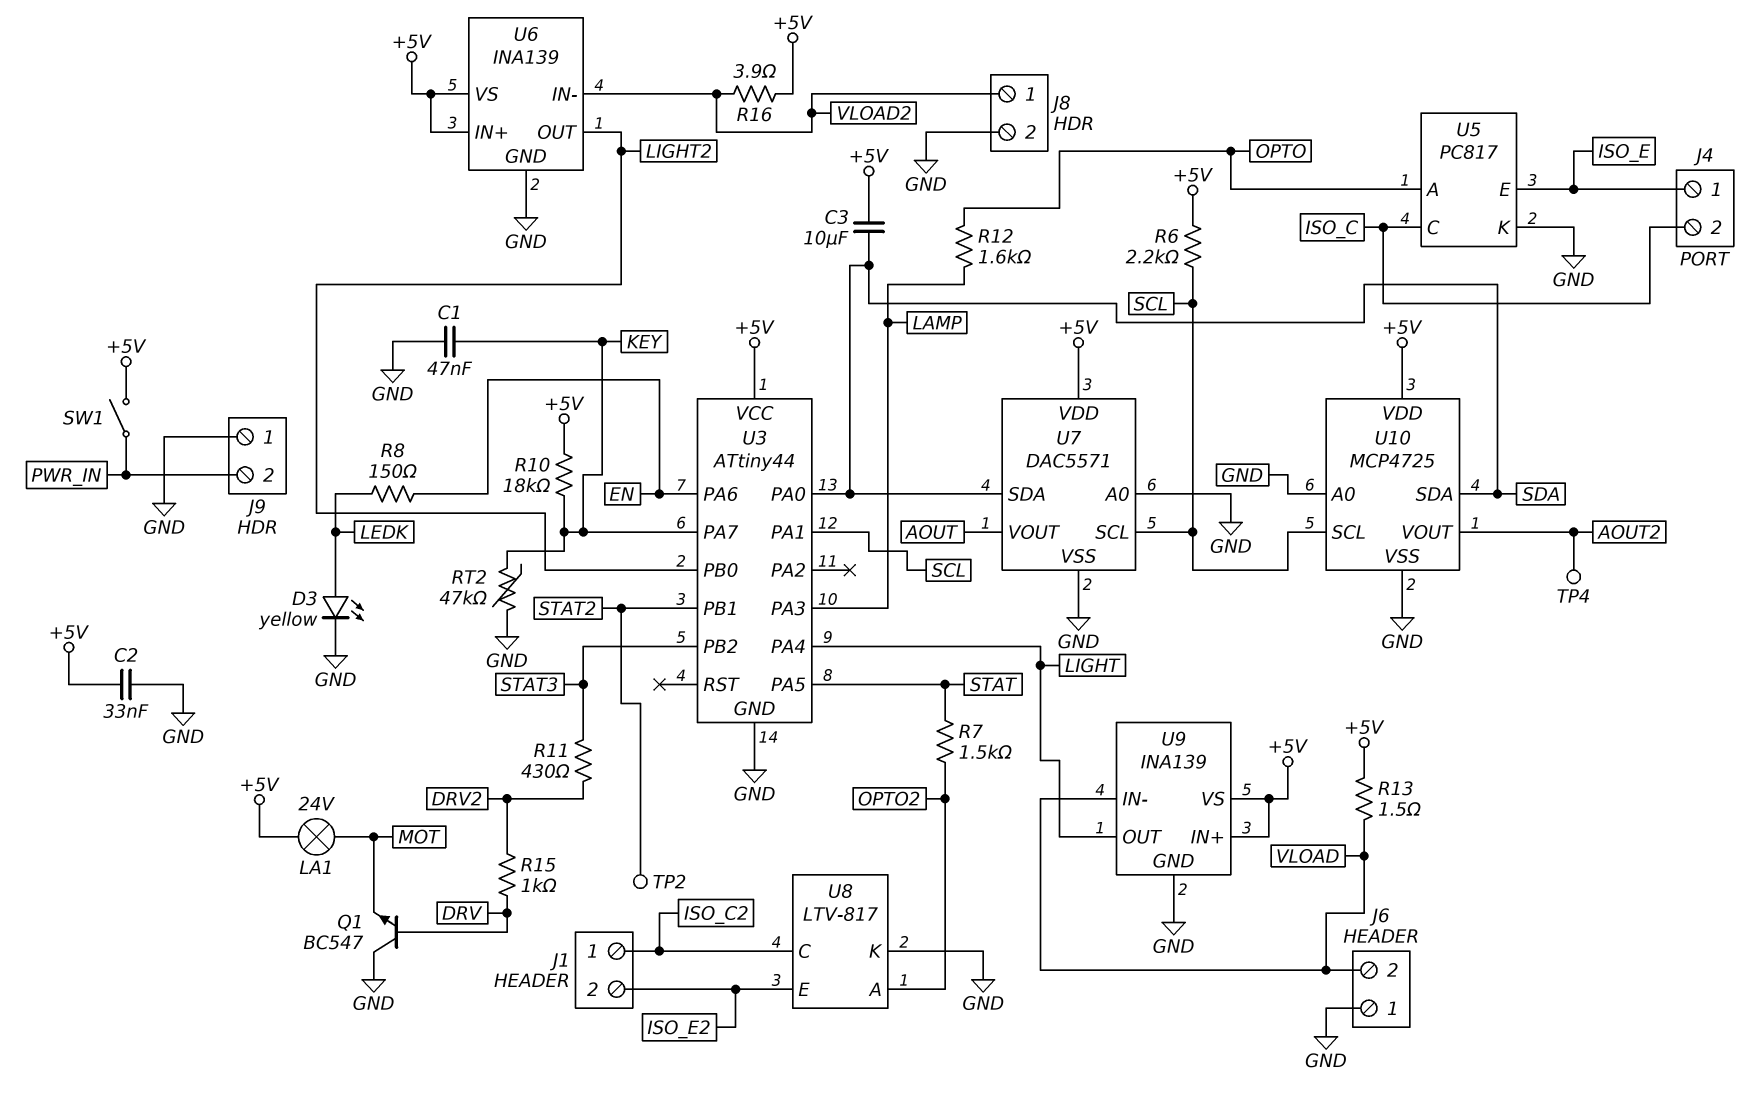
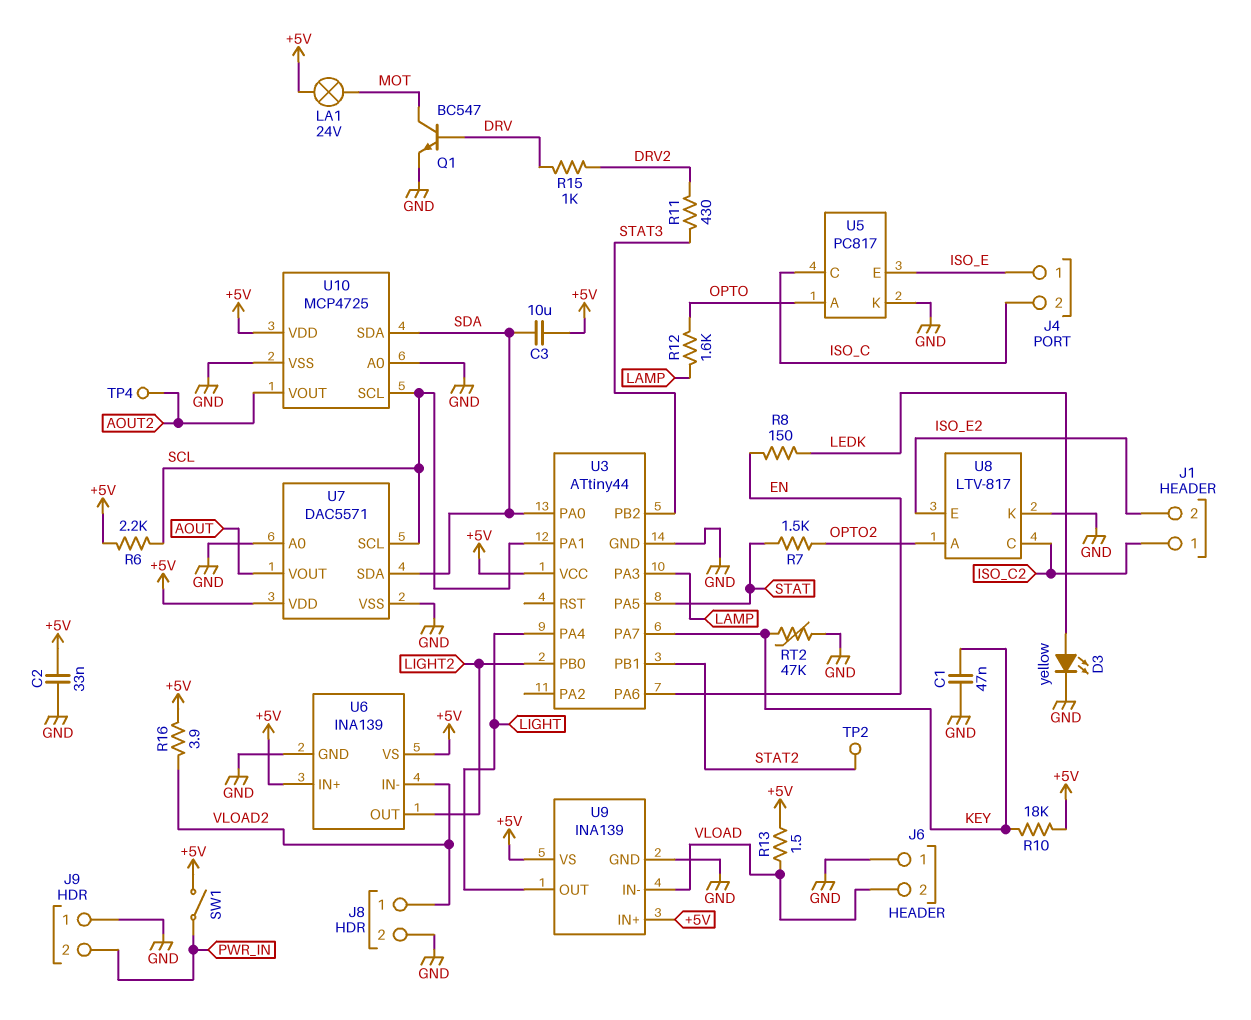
Q1: NPN BC547 (B DRV, C GND, E MOT) -> NPN BC547 (B DRV, C MOT, E GND)

